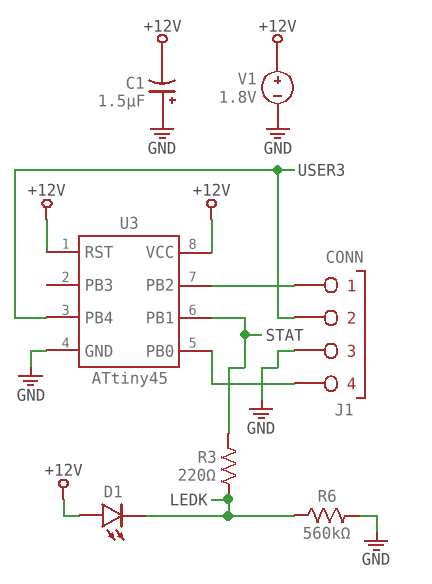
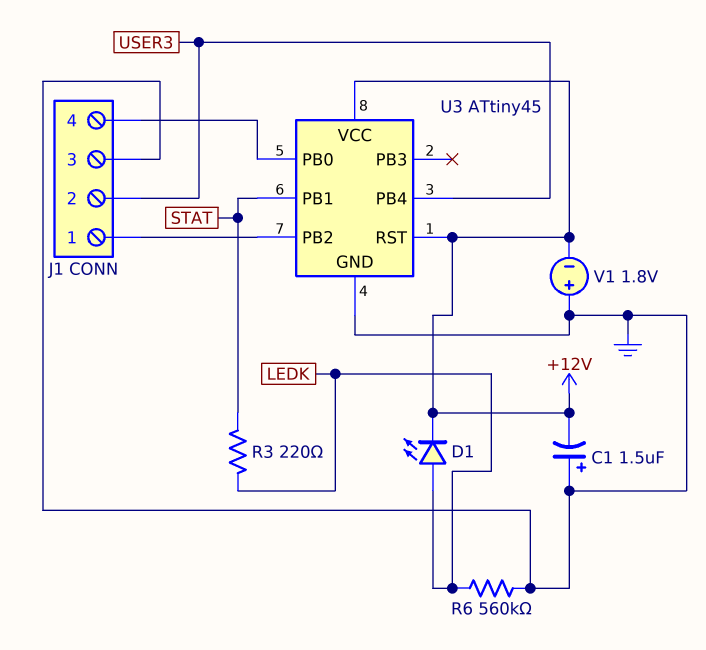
D1: LED (A +12V, K LEDK) -> LED (A LEDK, K +12V)
V1: 1.8V (plus +12V, minus GND) -> 1.8V (plus GND, minus +12V)

